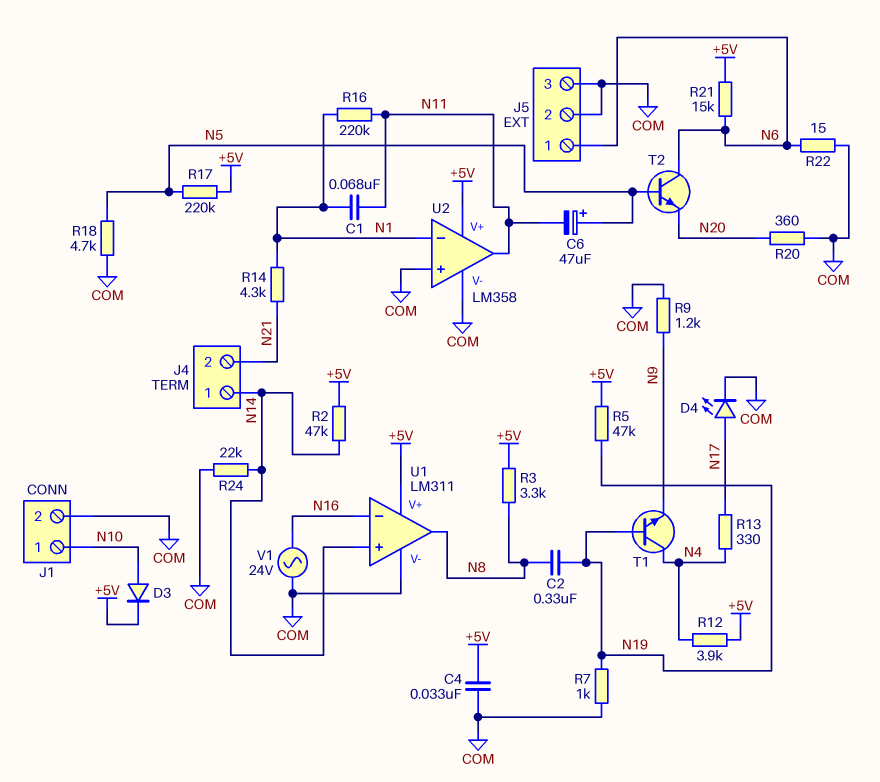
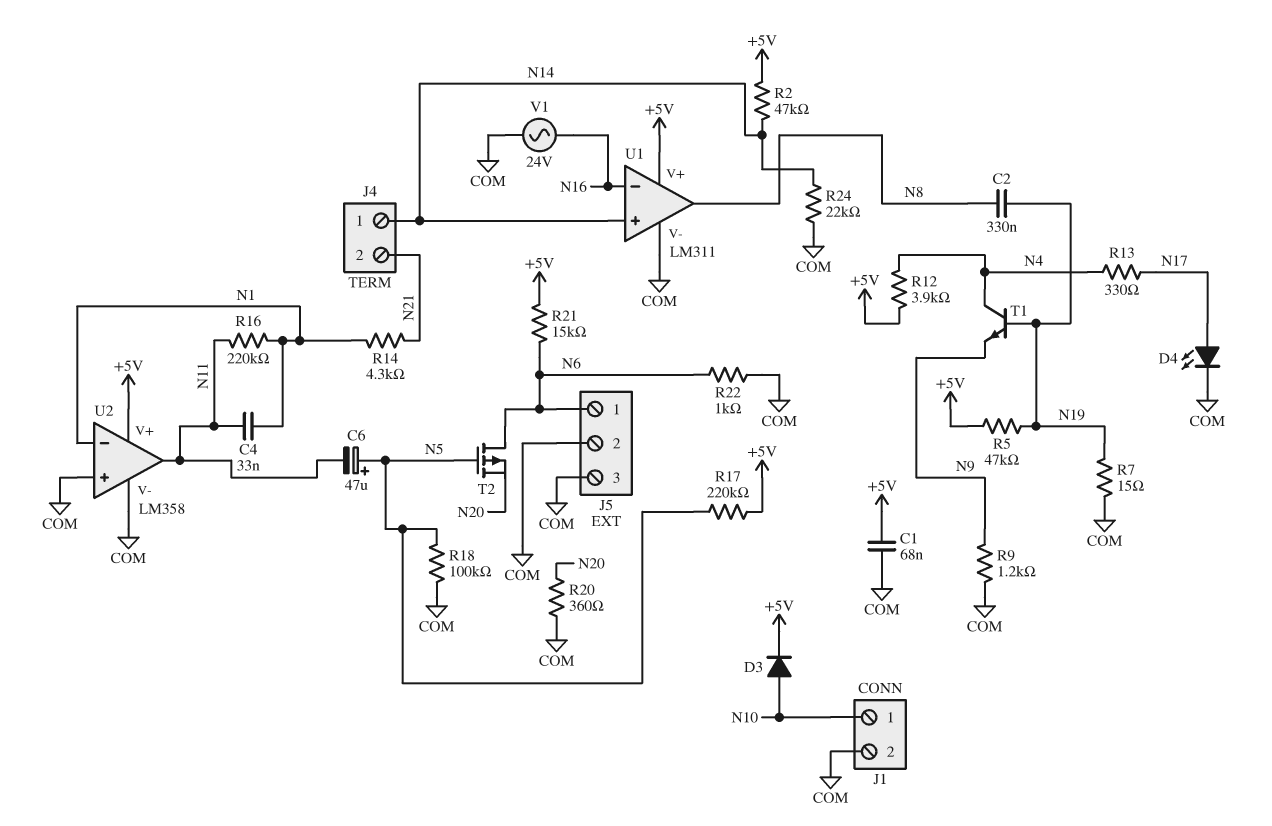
C1: 68nF (N1, N11) -> 68nF (+5V, COM)
C4: 33nF (+5V, COM) -> 33nF (N1, N11)
R3: 3.3k (+5V, N8) -> none
R7: 1k (COM, N19) -> 15 (COM, N19)
R18: 4.7k (COM, N5) -> 100k (COM, N5)
R22: 15 (COM, N6) -> 1k (COM, N6)
T2: NPN (B N5, C N6, E N20) -> PMOS (G N5, D N6, S N20)

